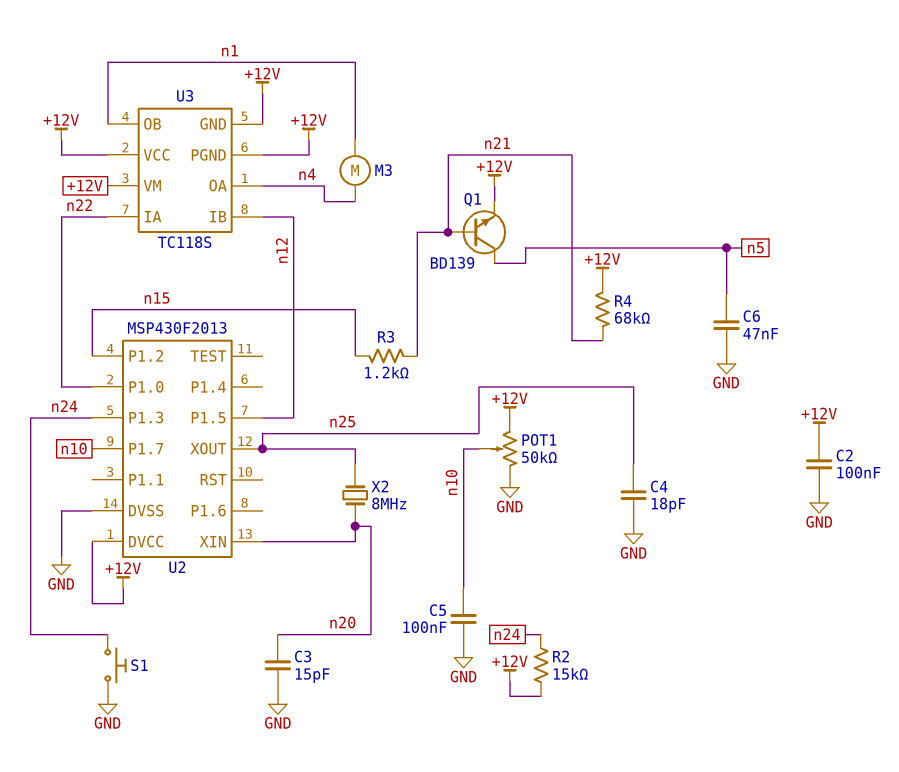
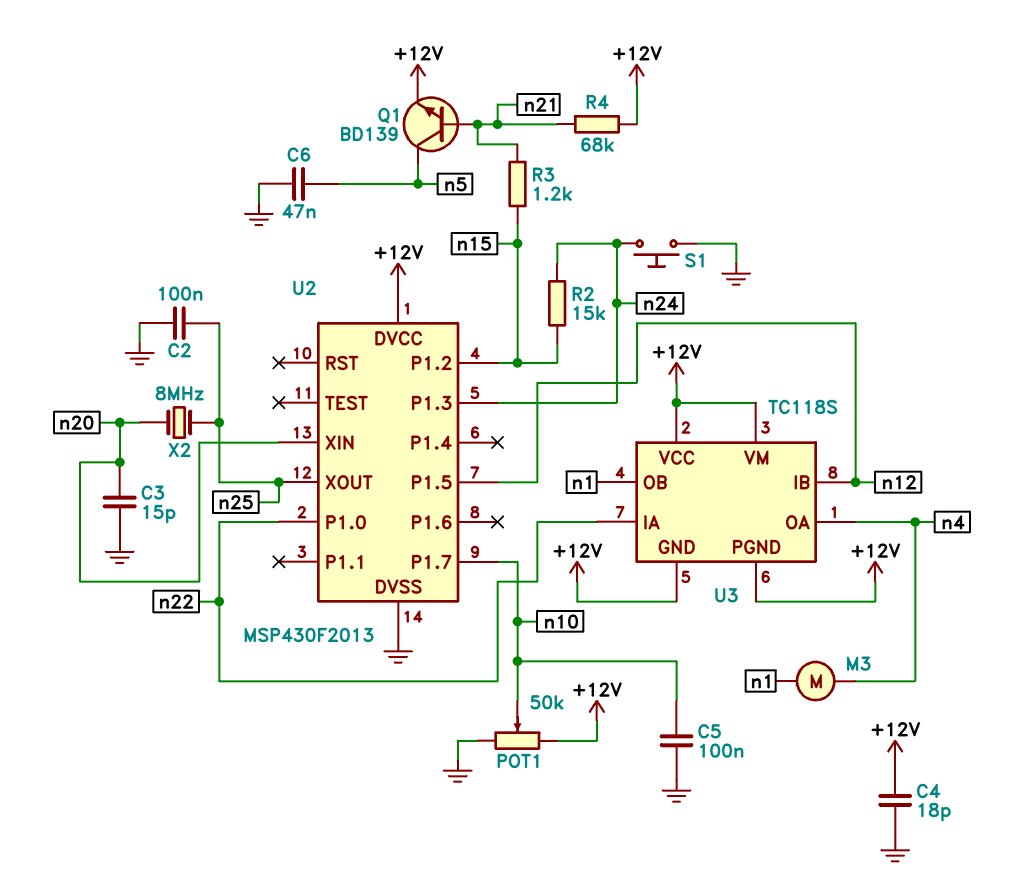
C2: 100nF (+12V, GND) -> 100nF (GND, n25)
C4: 18pF (GND, n25) -> 18pF (+12V, GND)
R2: 15k (+12V, n24) -> 15k (n15, n24)

